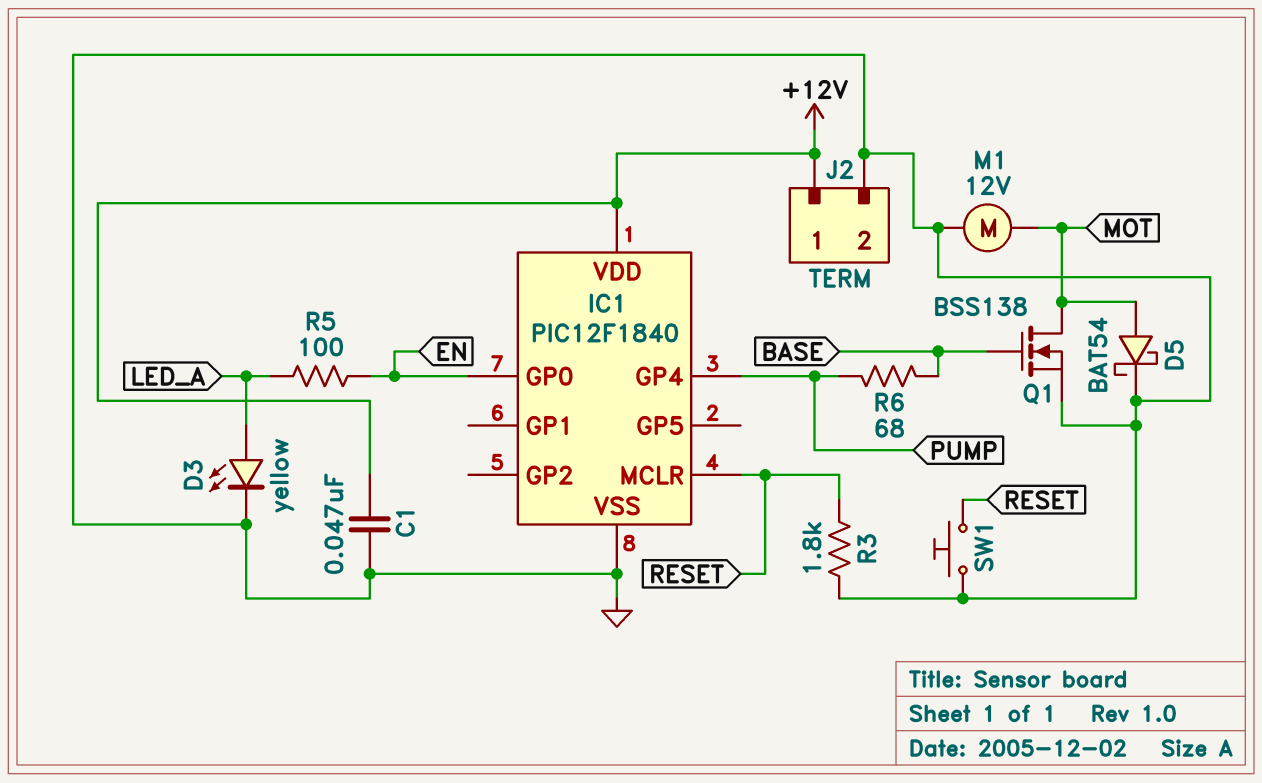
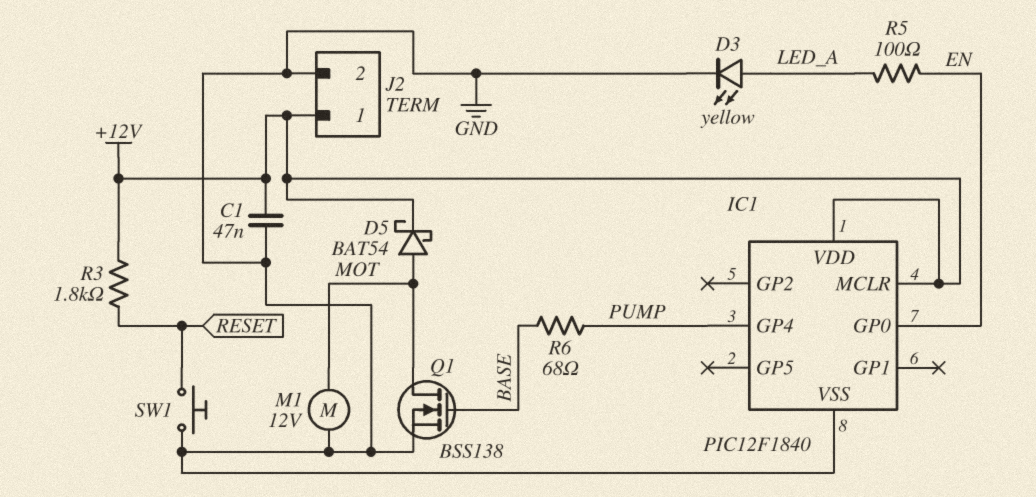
D5: schottky BAT54 (A MOT, K GND) -> schottky BAT54 (A MOT, K +12V)
IC1 pin MCLR: RESET -> +12V
R3: 1.8k (GND, RESET) -> 1.8k (+12V, RESET)

